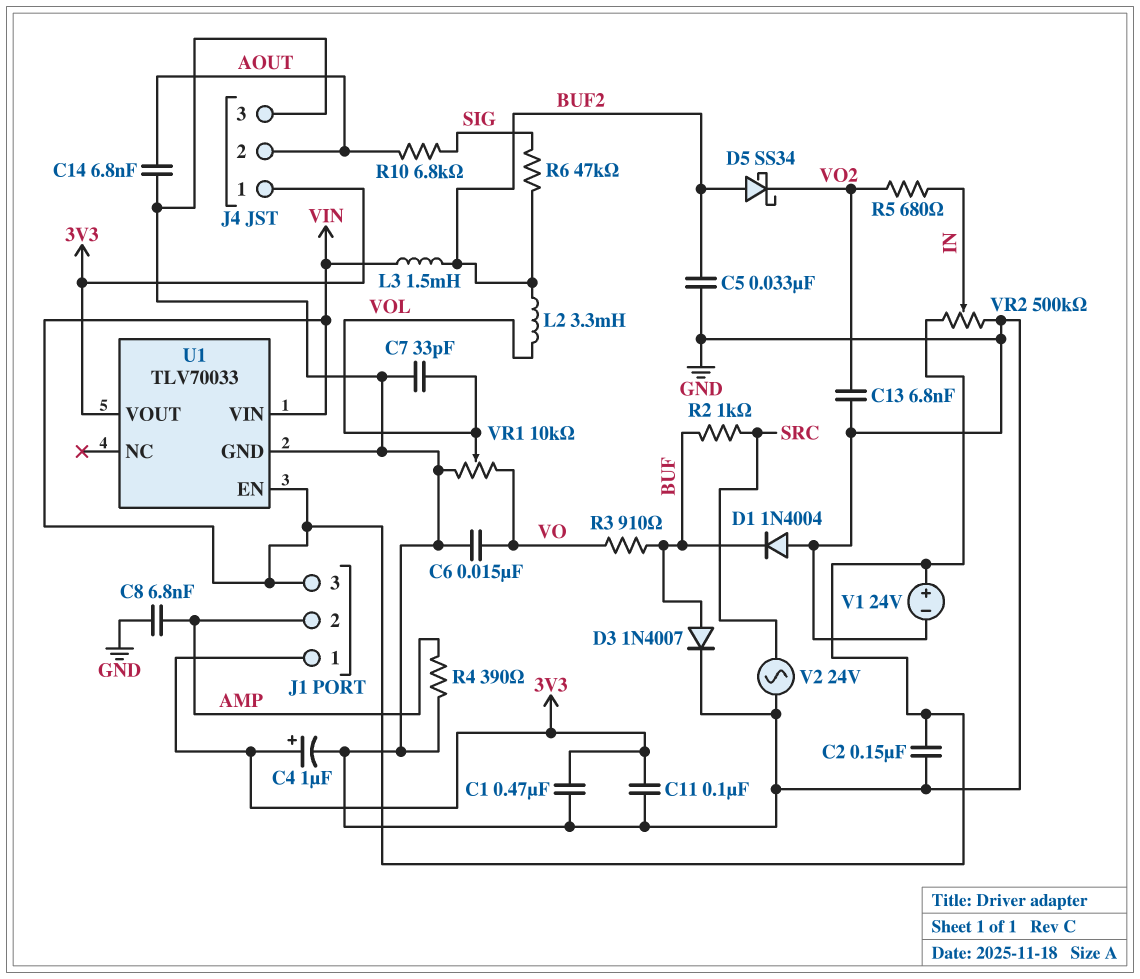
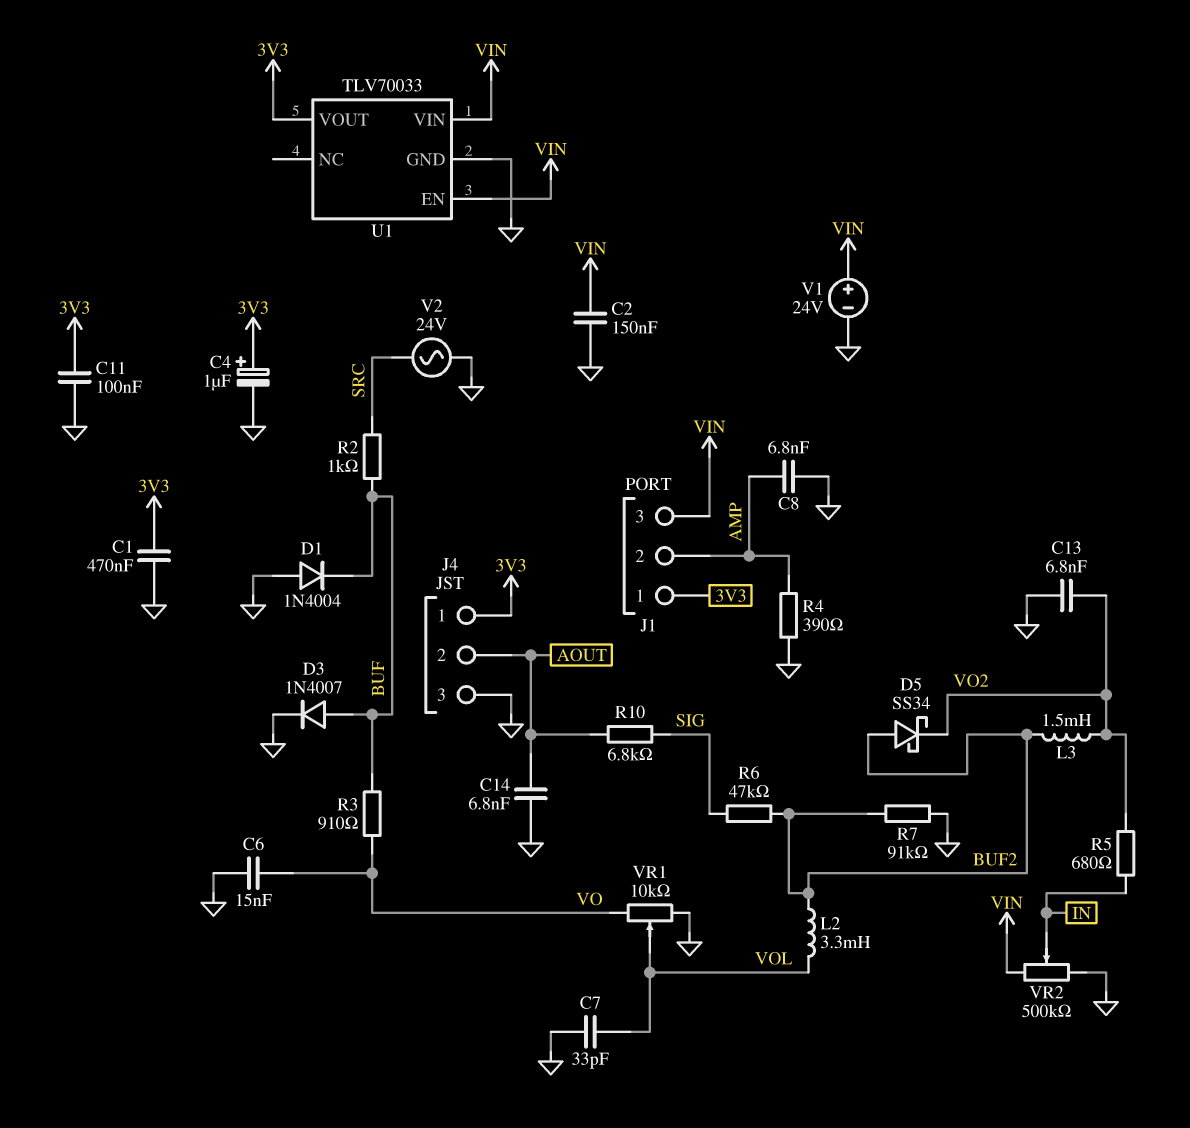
C5: 33nF (BUF2, GND) -> none
L3: 1.5mH (BUF2, VIN) -> 1.5mH (BUF2, VO2)
R7: none -> 91k (BUF2, GND)

